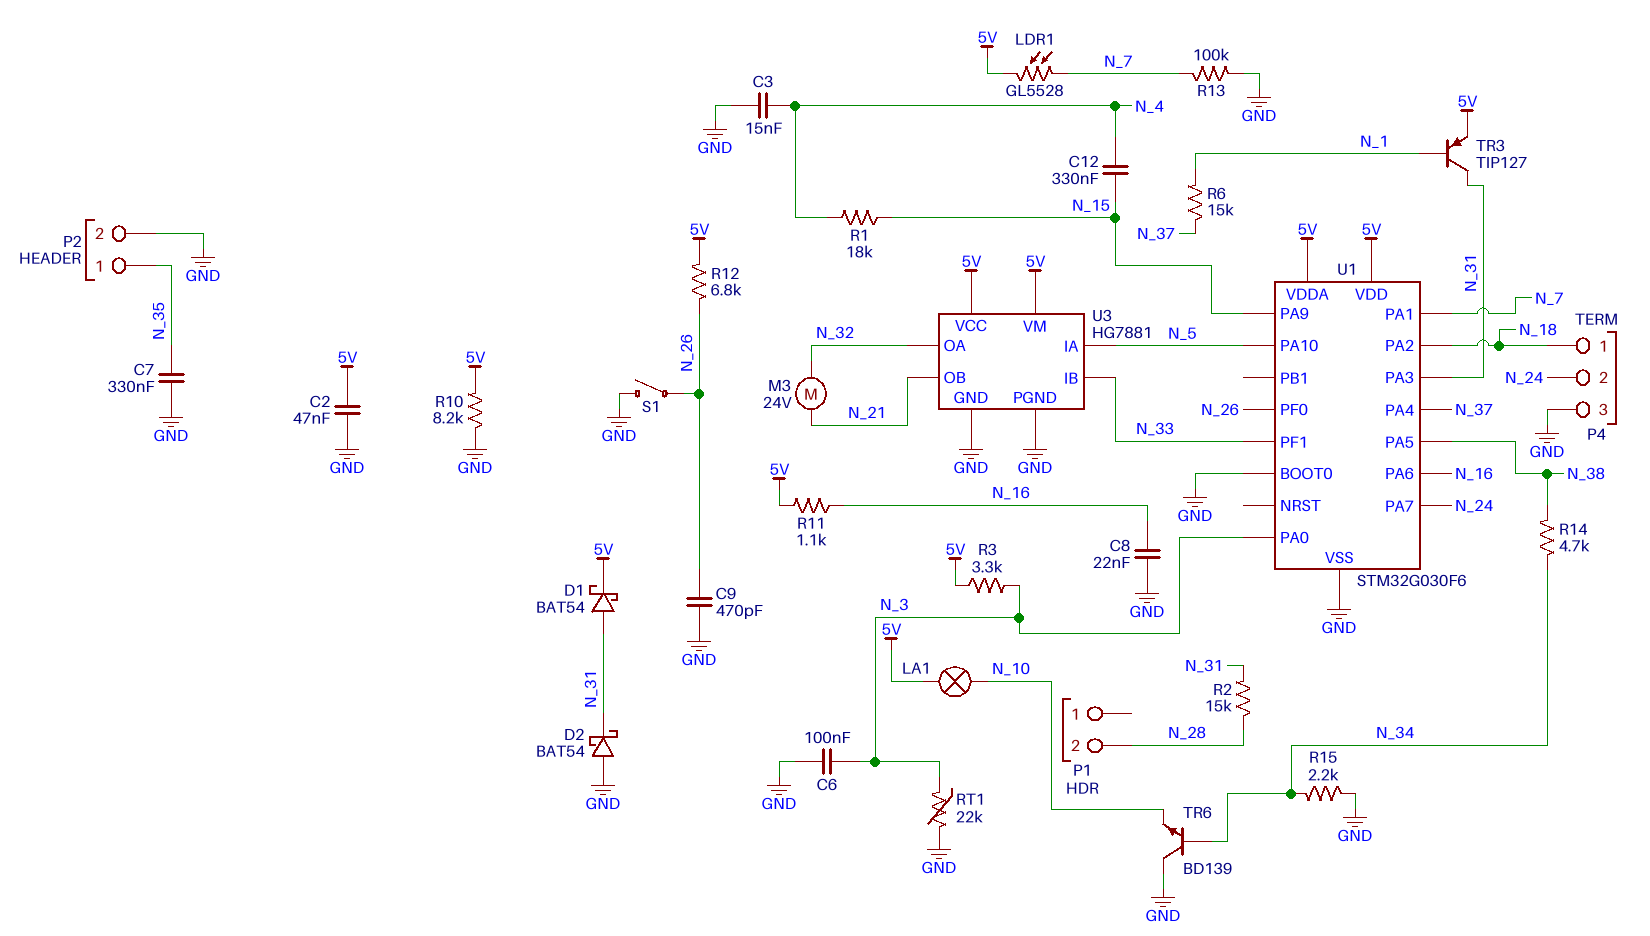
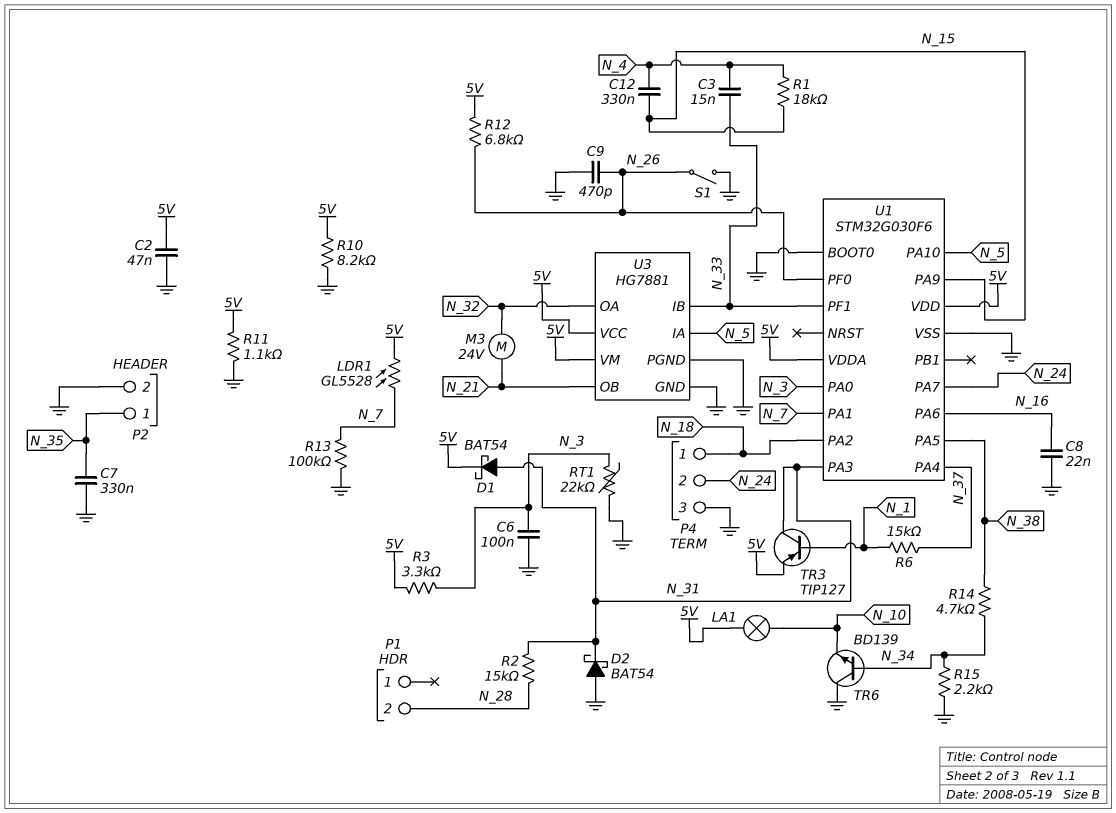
C3: 15nF (GND, N_4) -> 15nF (N_4, N_33)
R11: 1.1k (5V, N_16) -> 1.1k (5V, GND)

